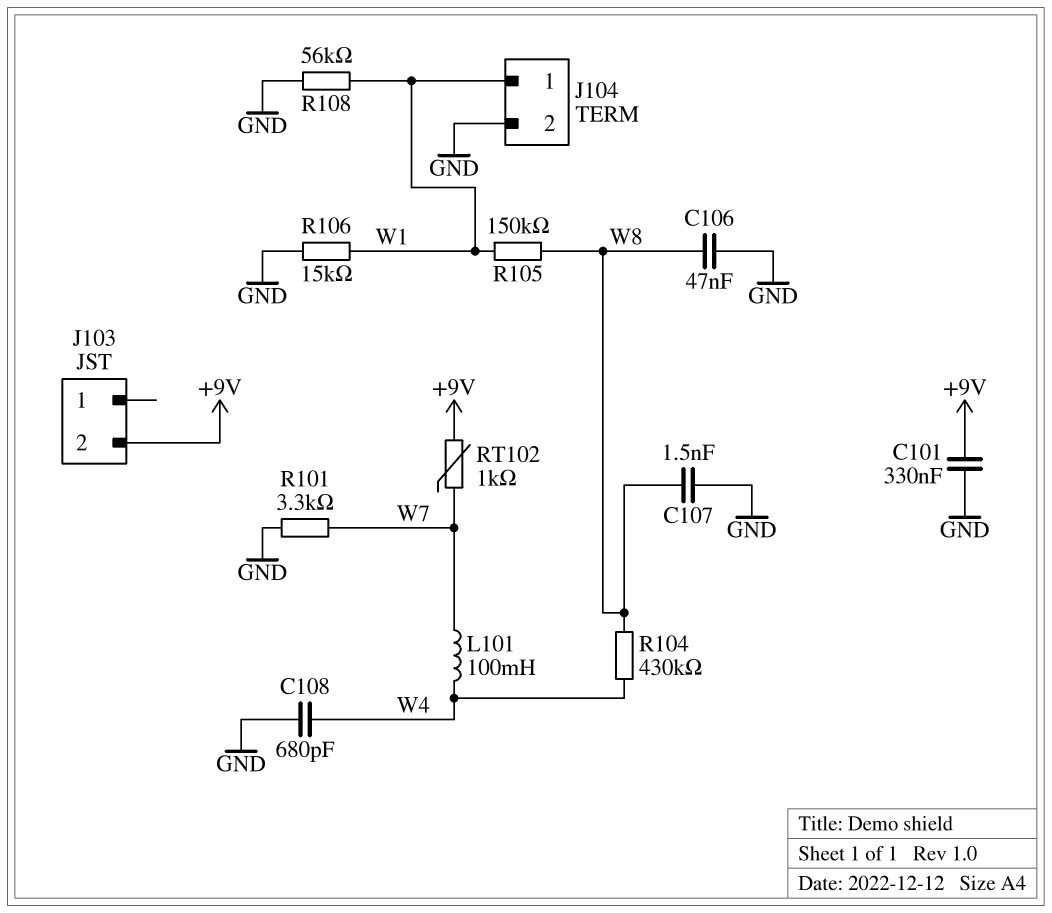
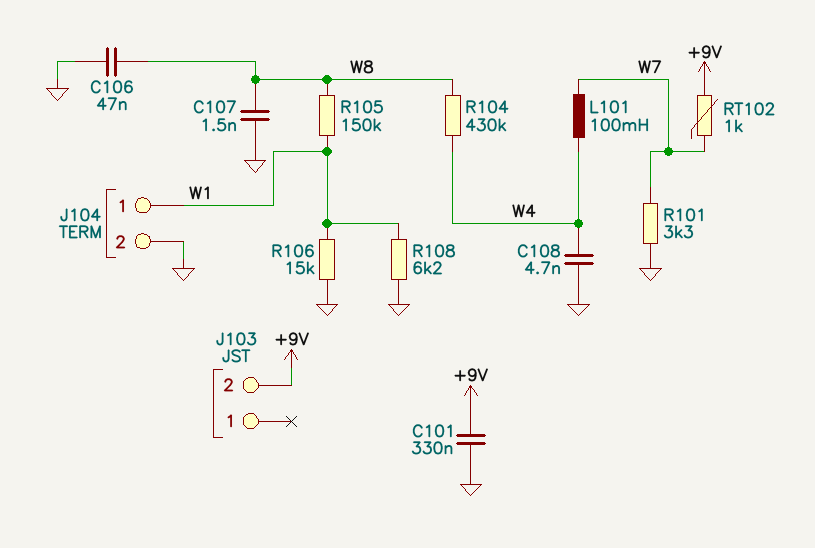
C108: 680pF (GND, W4) -> 4.7nF (GND, W4)
R108: 56k (GND, W1) -> 6.2k (GND, W1)

